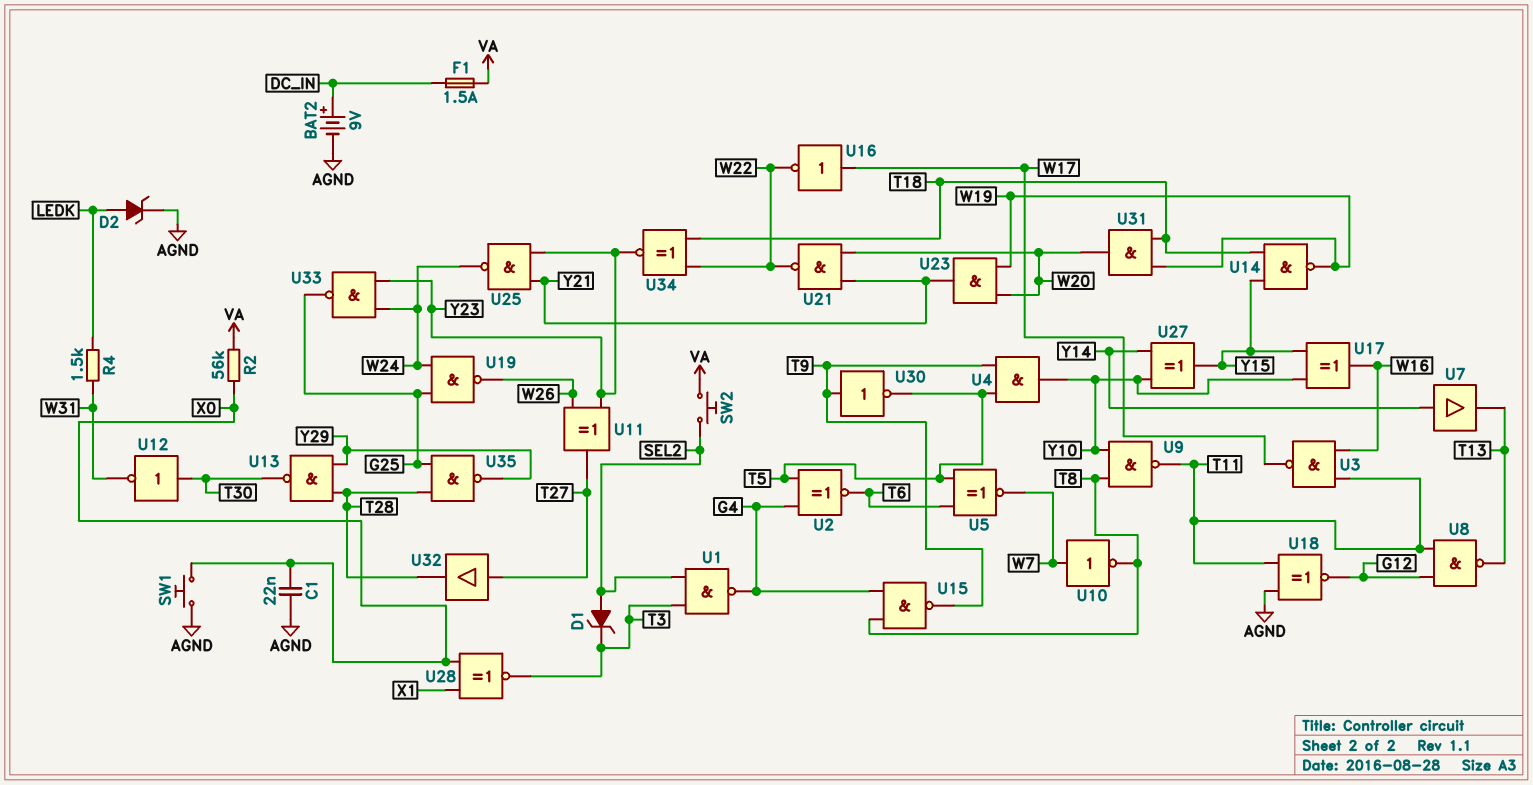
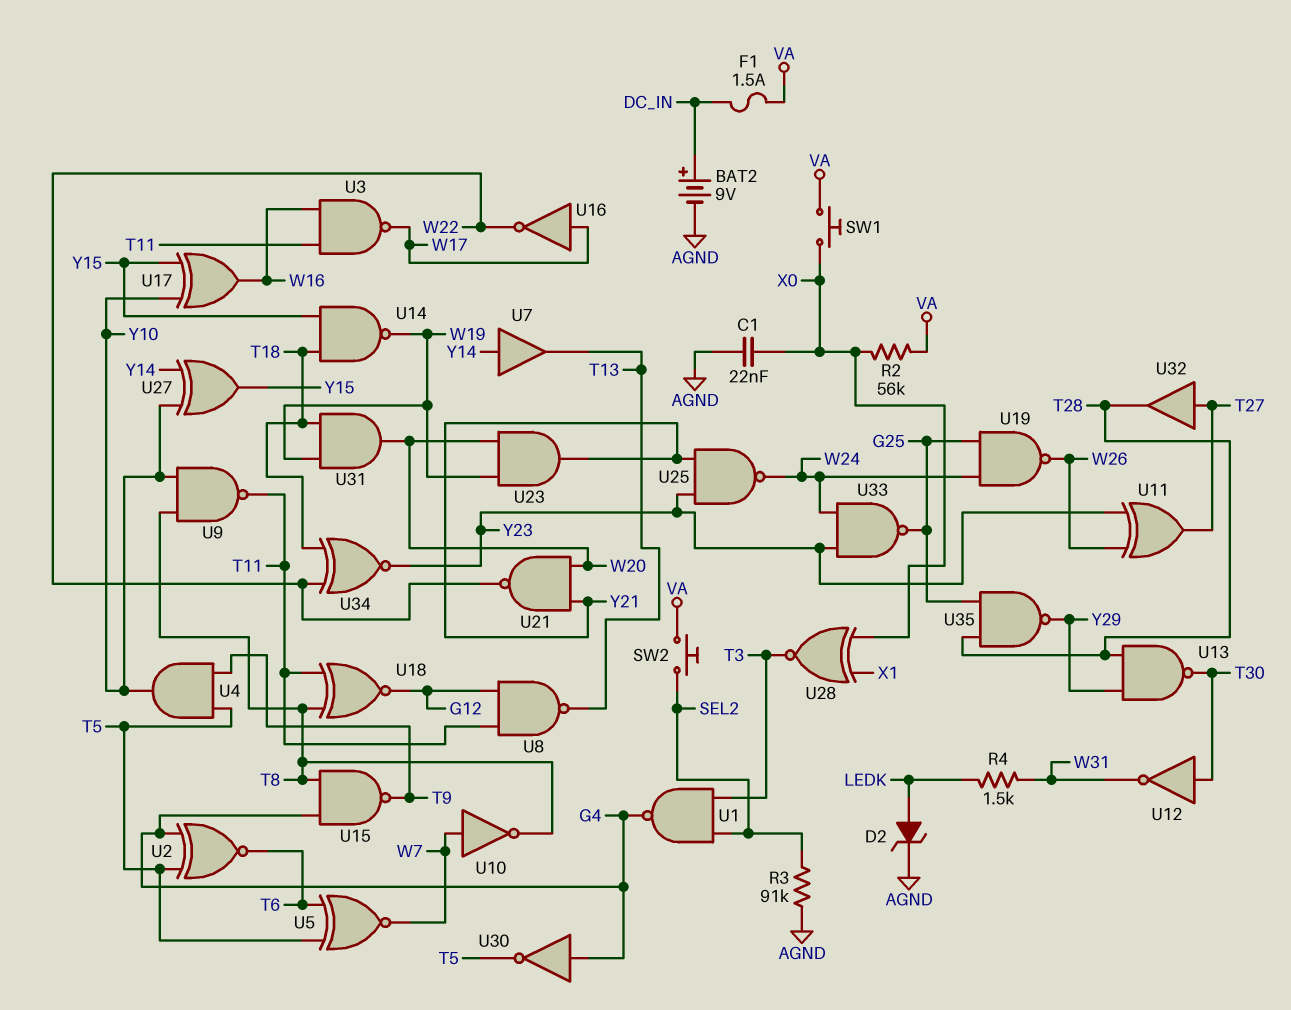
D1: zener (A SEL2, K T3) -> none
R3: none -> 91k (AGND, SEL2)
SW1: button (AGND, X0) -> button (VA, X0)
U18: XNOR (in AGND, in T11, out G12) -> XNOR (in T8, in T11, out G12)
U30: NOT (in T9, out T5) -> NOT (in G4, out T5)

